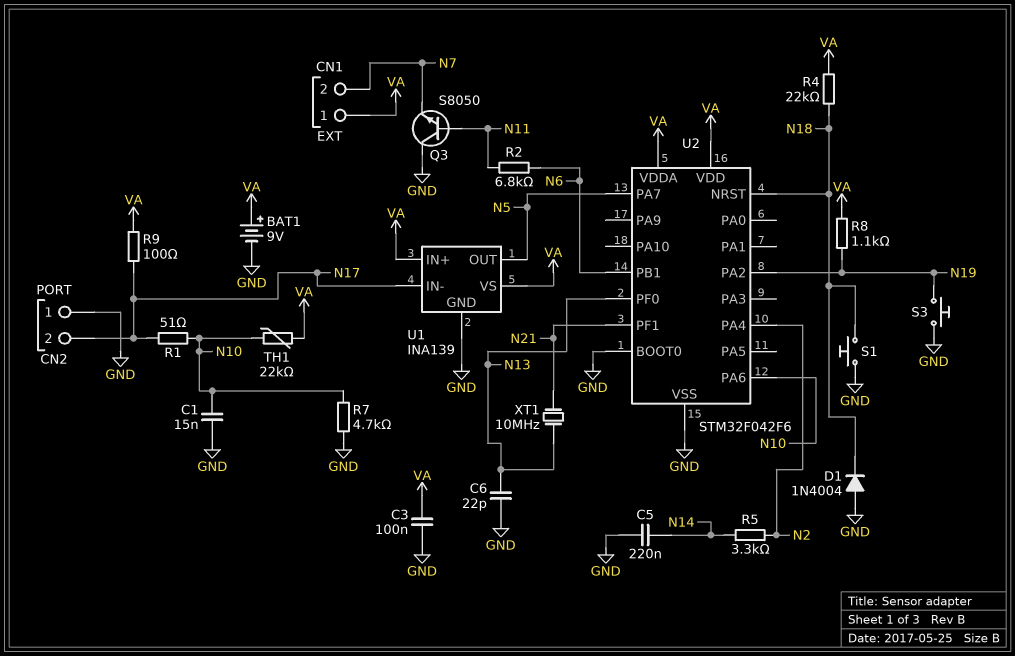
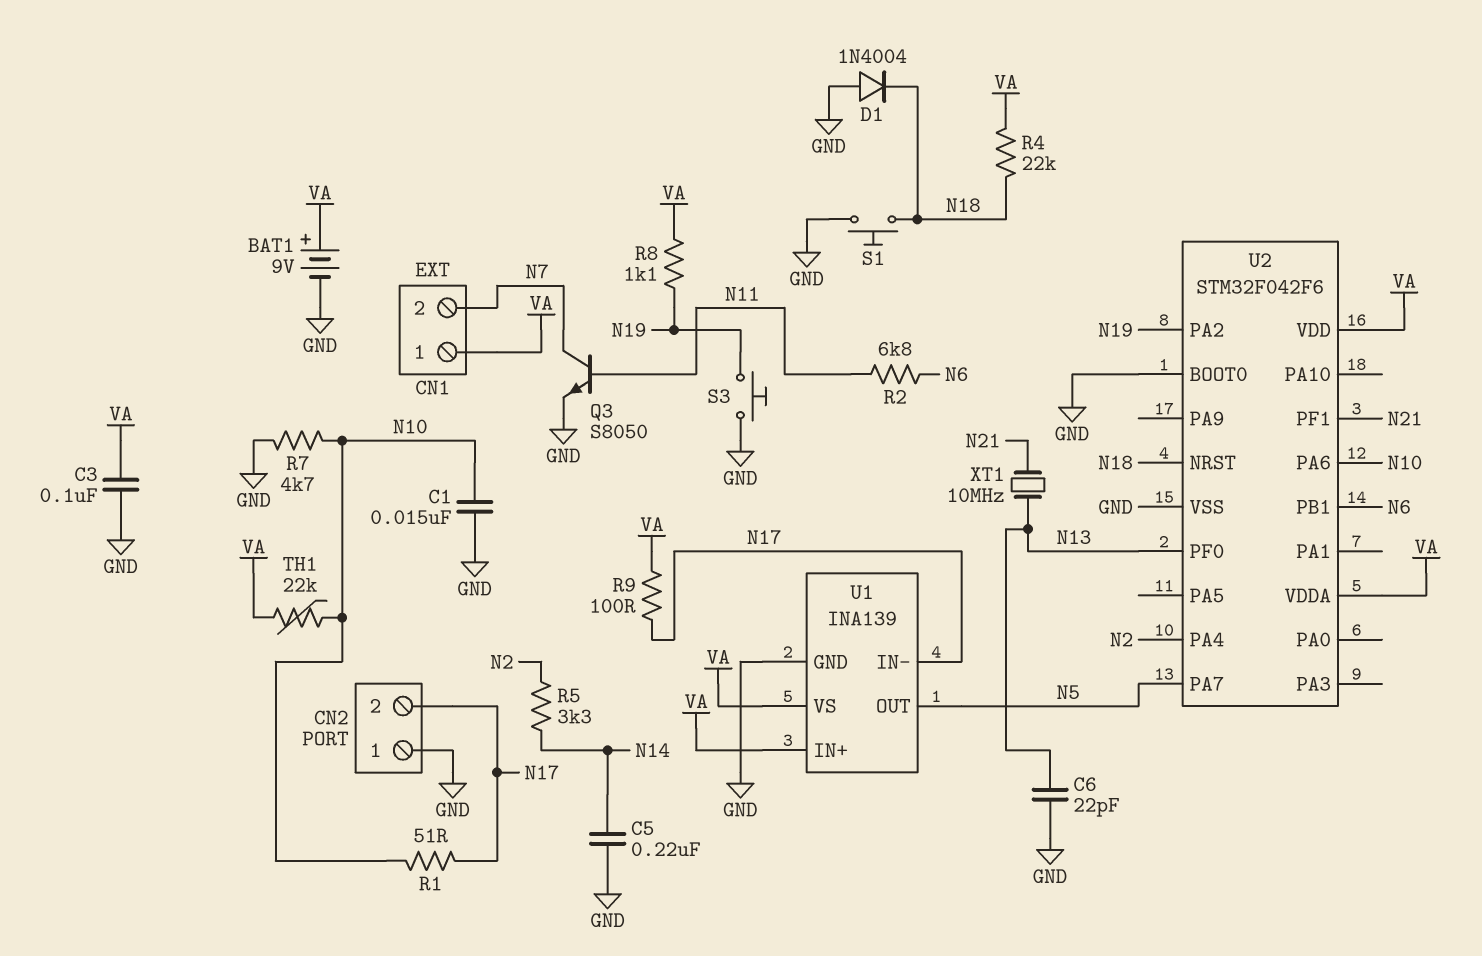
Q3: NPN S8050 (B N11, C GND, E N7) -> NPN S8050 (B N11, C N7, E GND)

